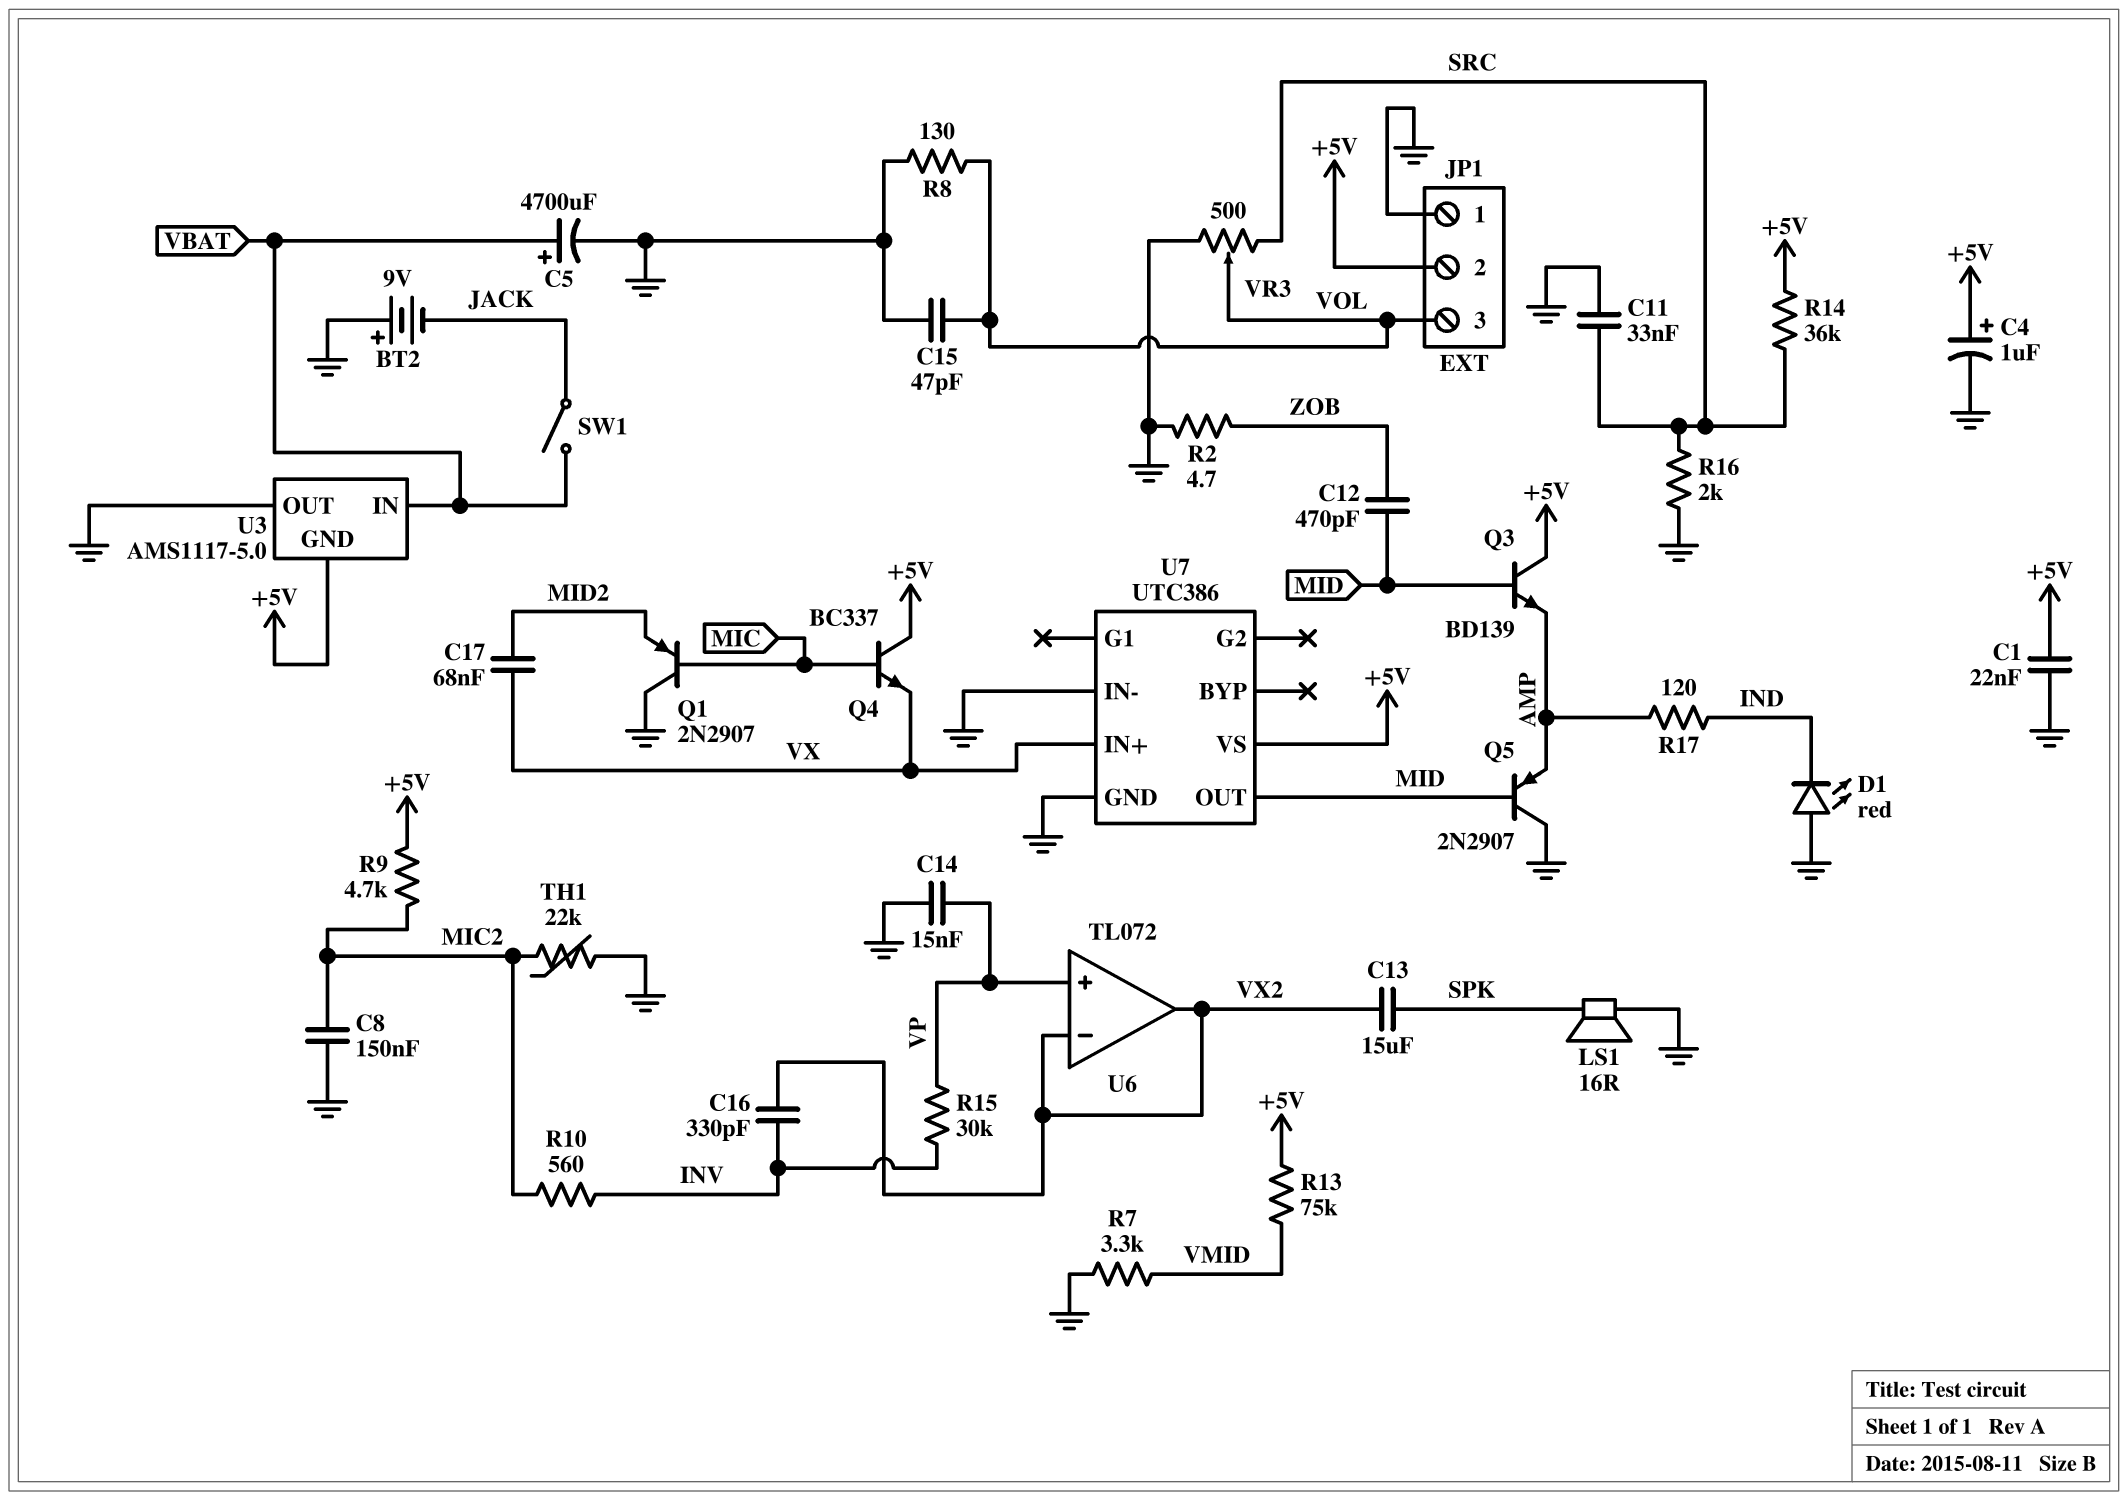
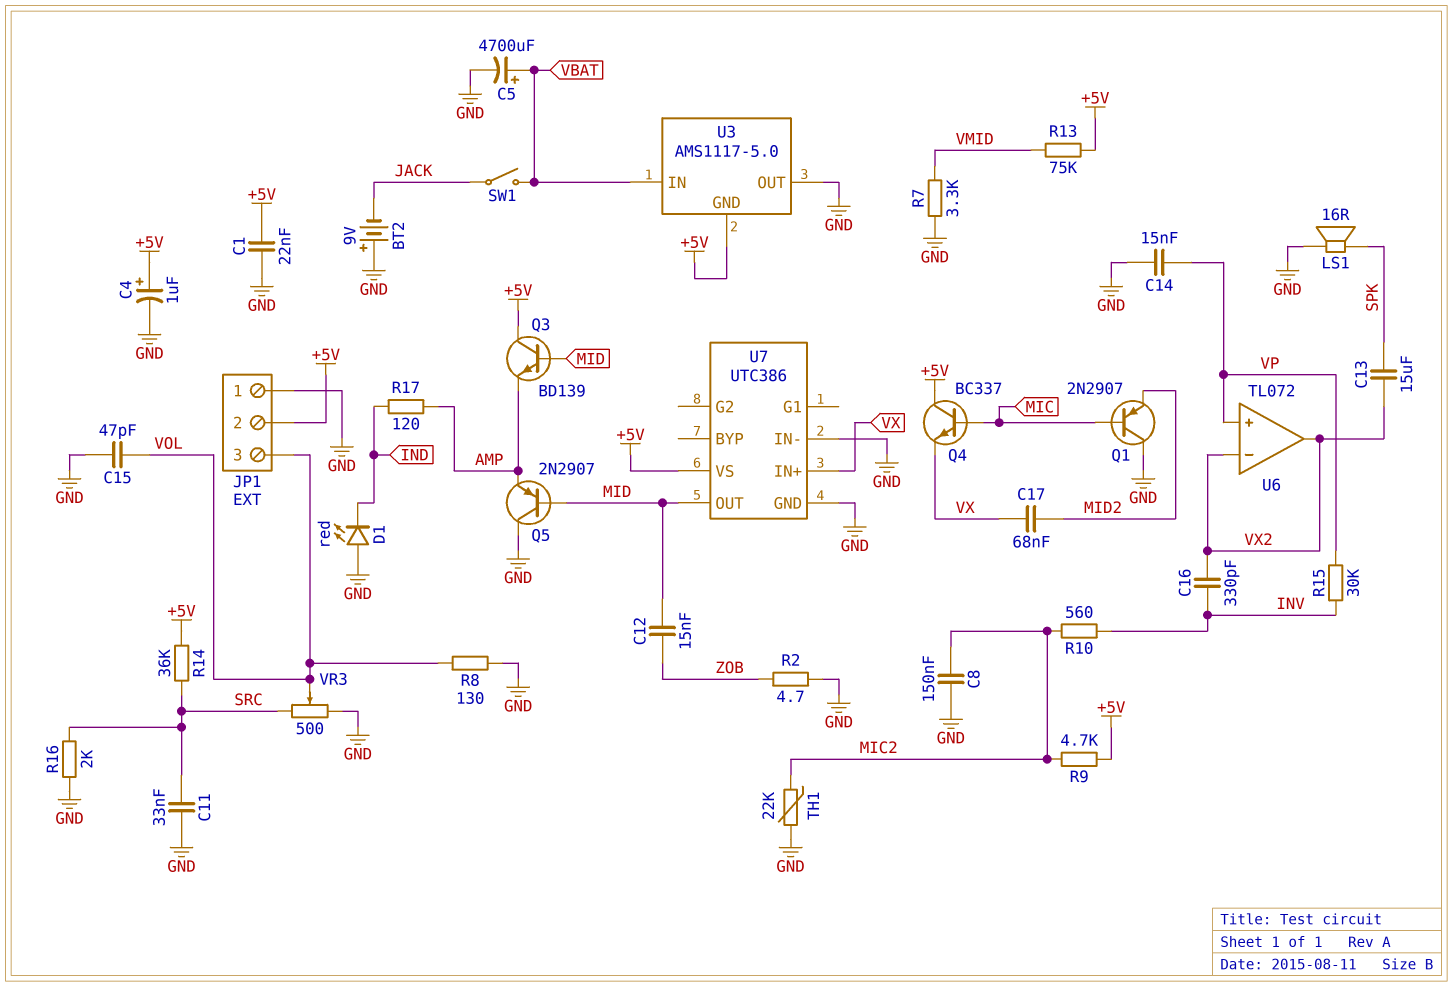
C12: 470pF (MID, ZOB) -> 15nF (MID, ZOB)

